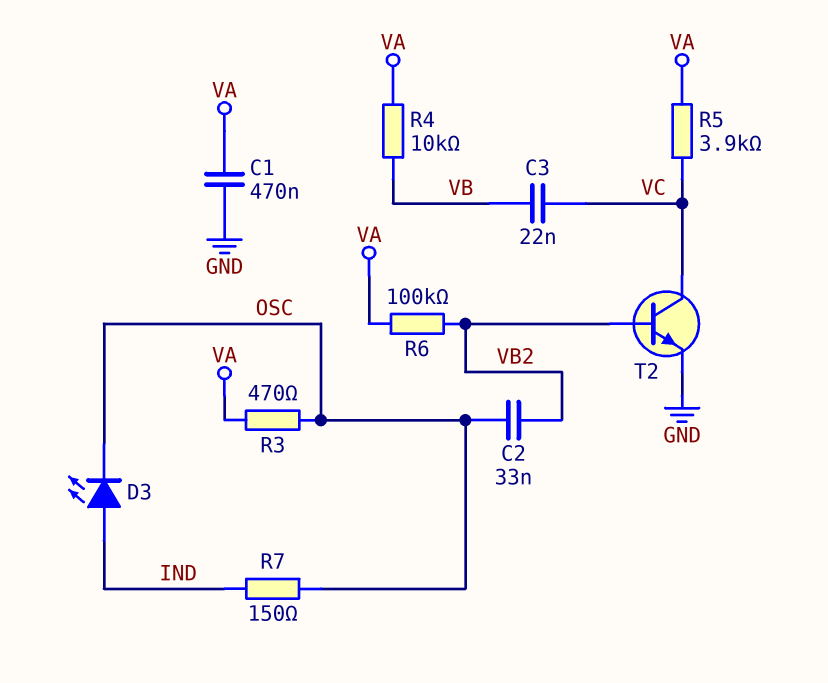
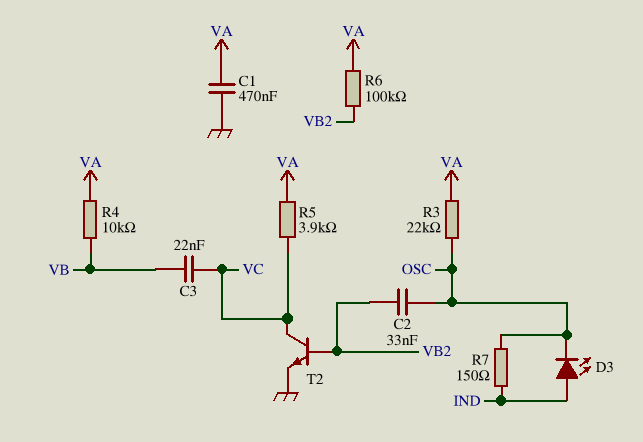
R3: 470 (OSC, VA) -> 22k (OSC, VA)

